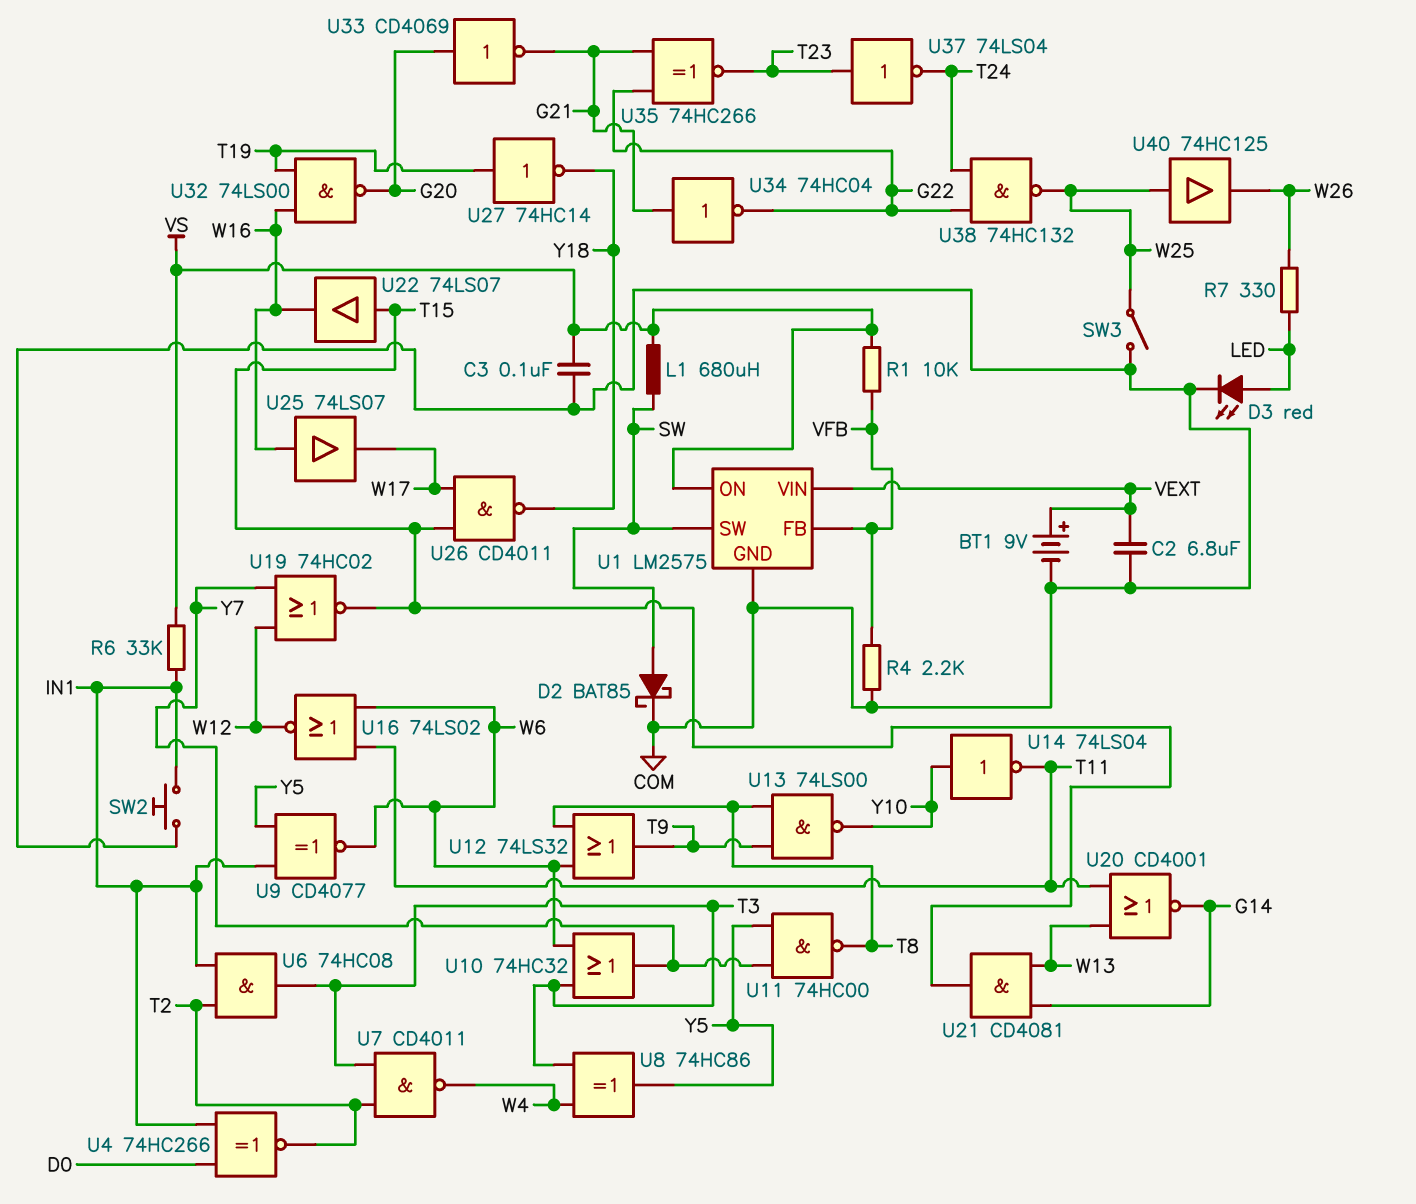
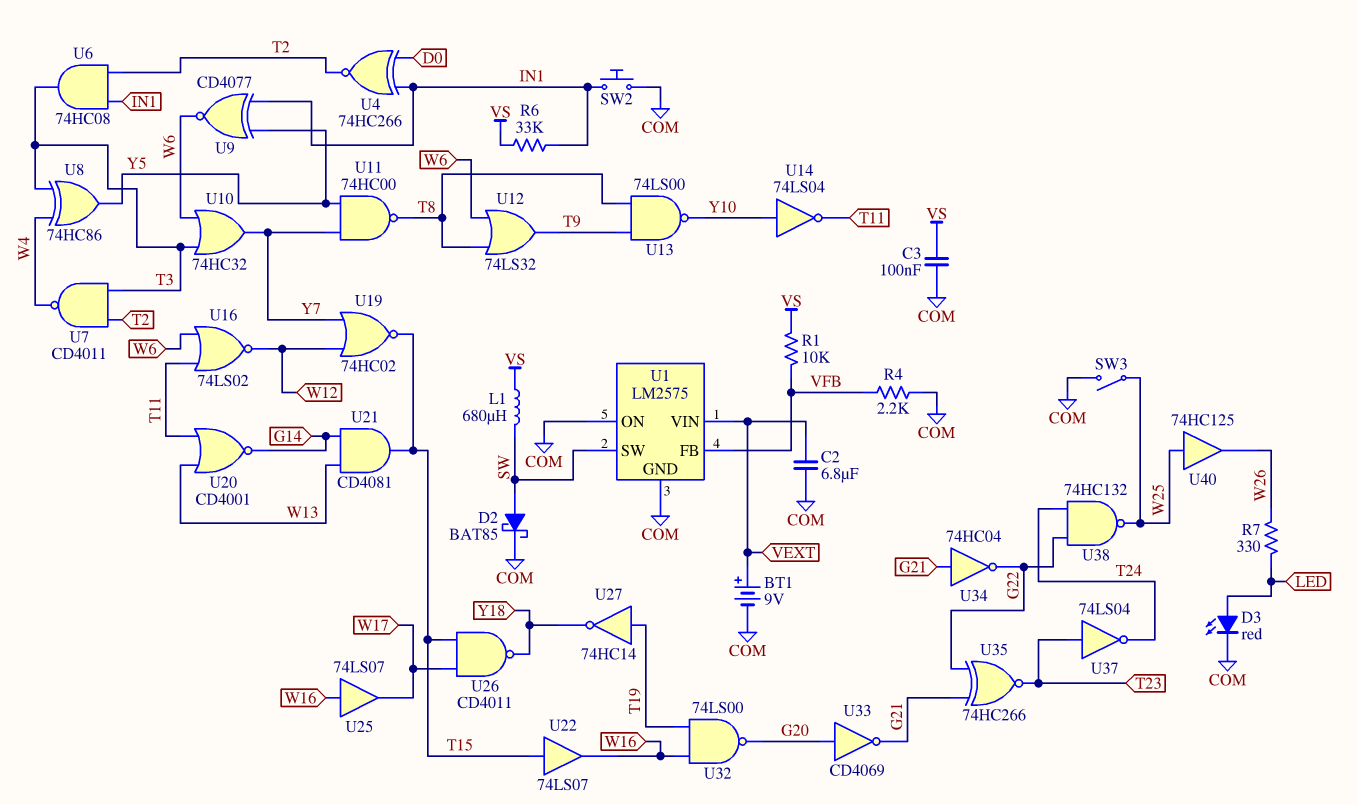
U1 pin ON: VS -> COM

